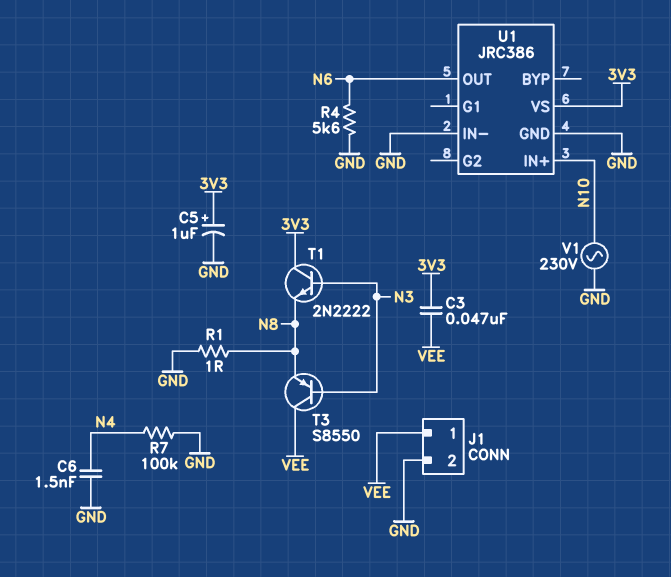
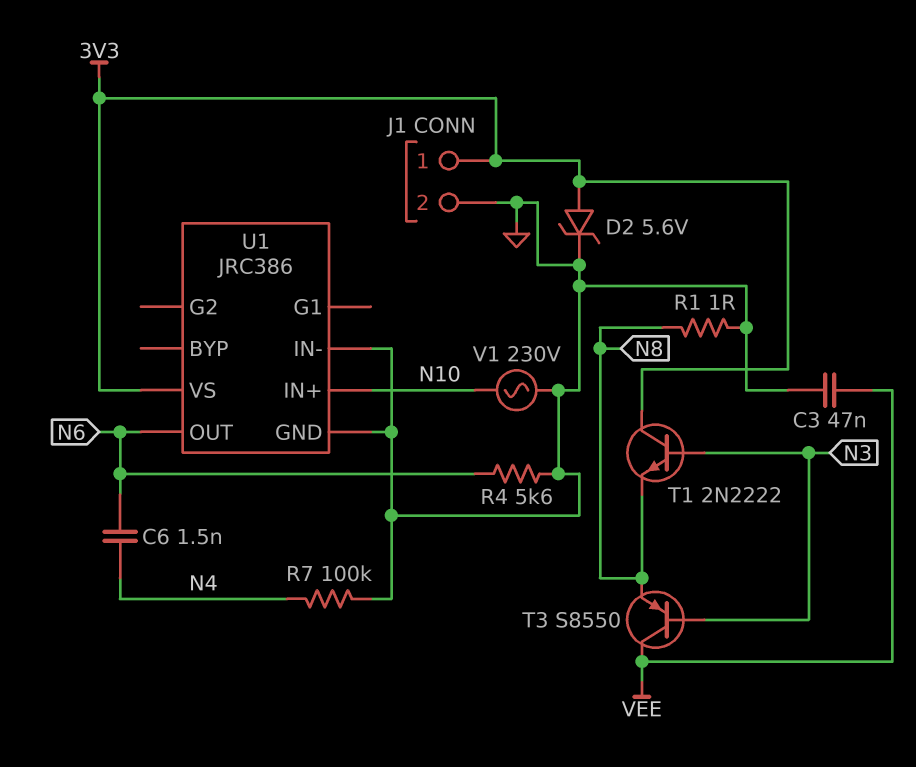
C3: 47nF (3V3, VEE) -> 47nF (GND, VEE)
C5: 1uF (plus 3V3, minus GND) -> none
C6: 1.5nF (GND, N4) -> 1.5nF (N4, N6)
D2: none -> zener 5.6V (A 3V3, K GND)
J1 pin 1: VEE -> 3V3

